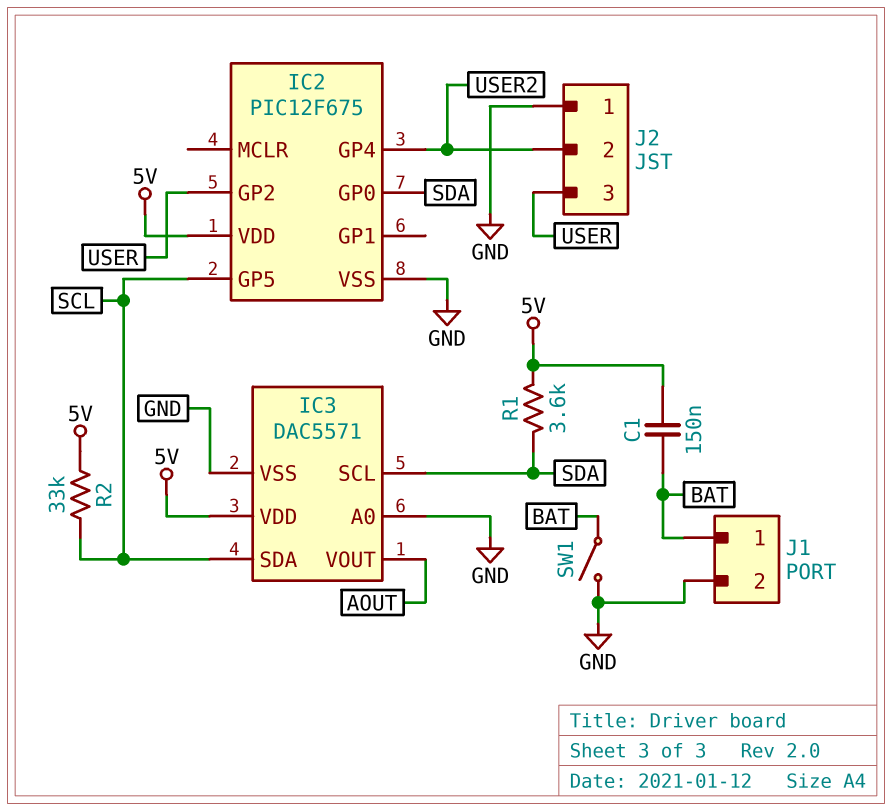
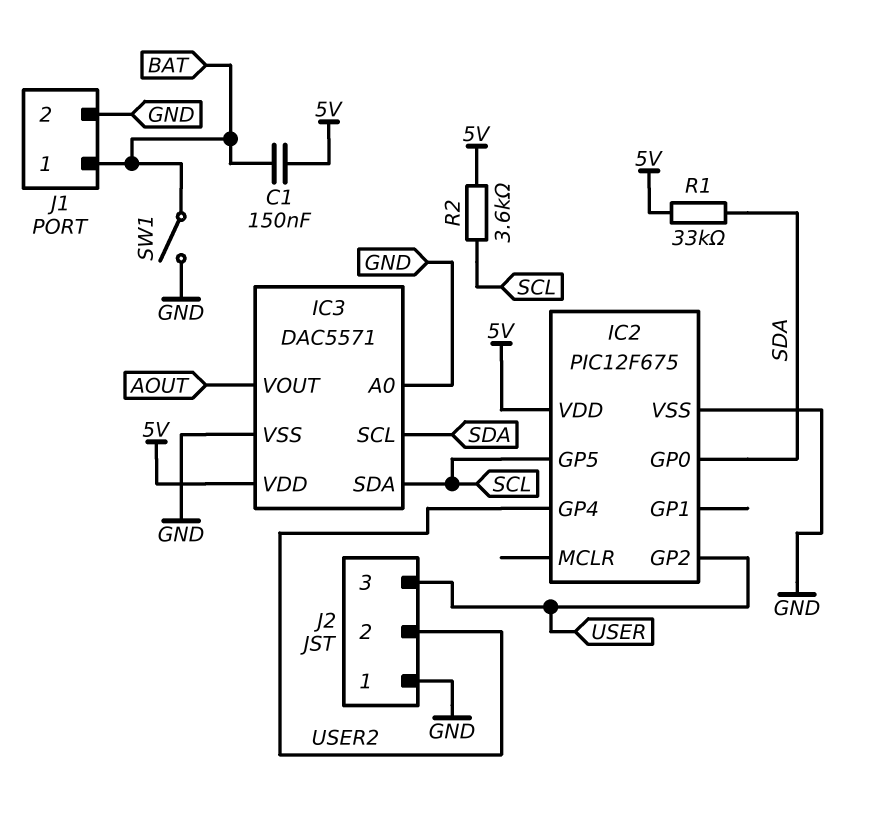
R1: 3.6k (5V, SDA) -> 33k (5V, SDA)
R2: 33k (5V, SCL) -> 3.6k (5V, SCL)

